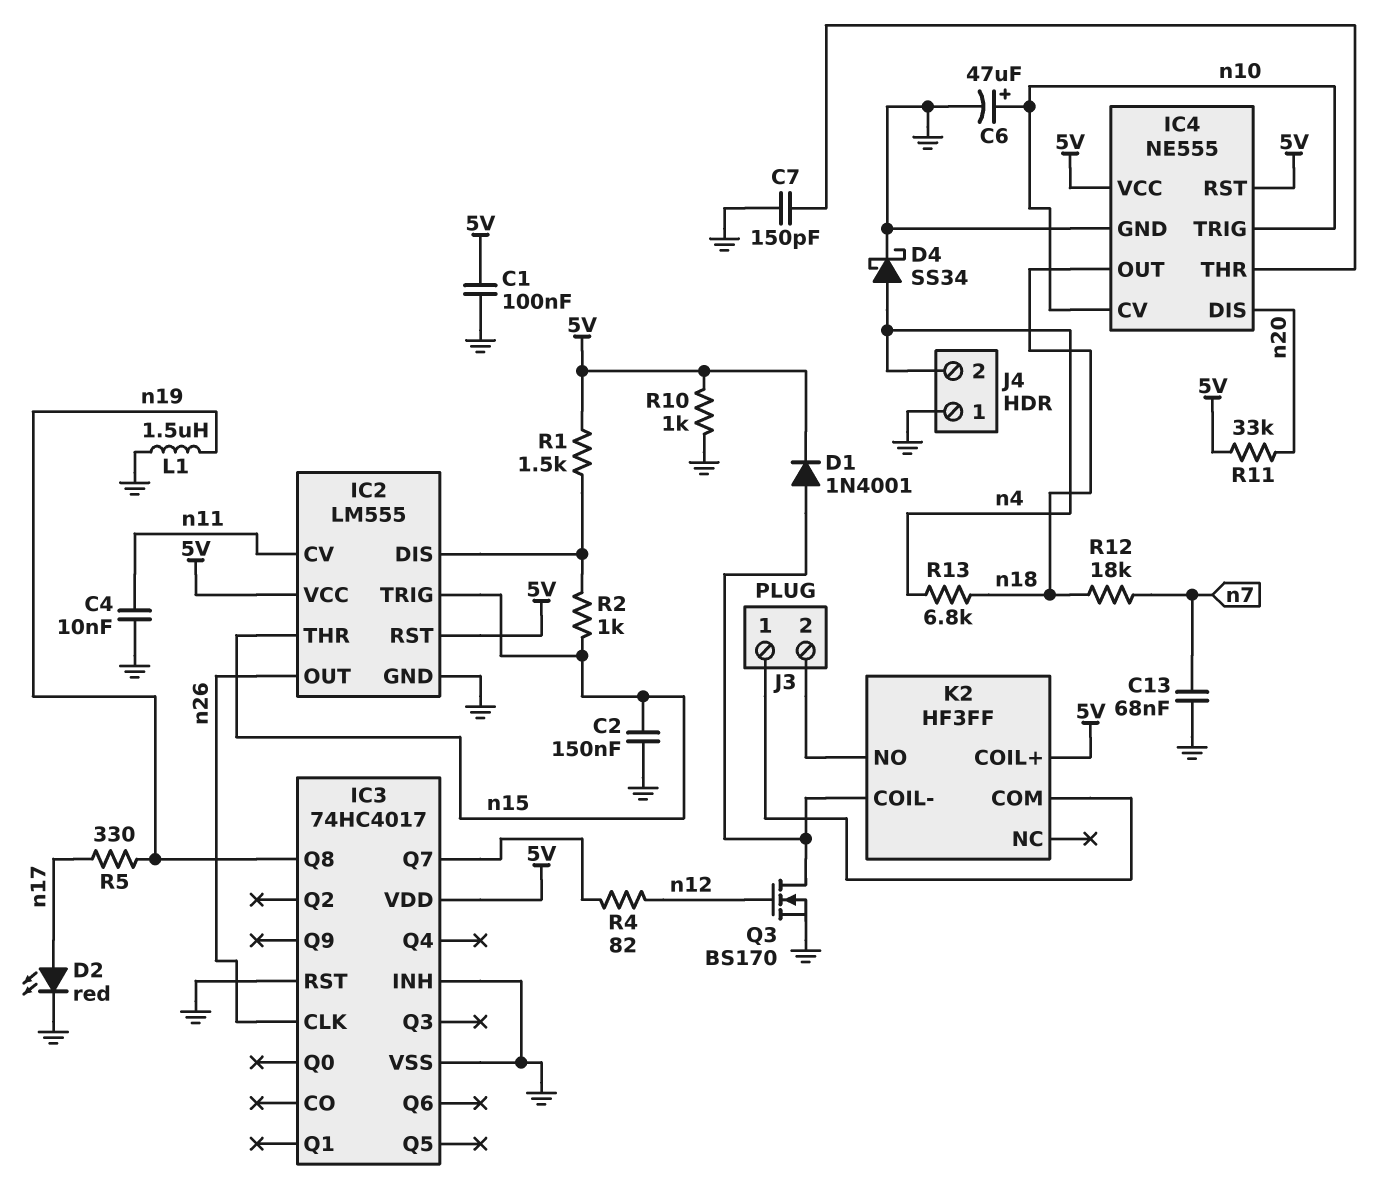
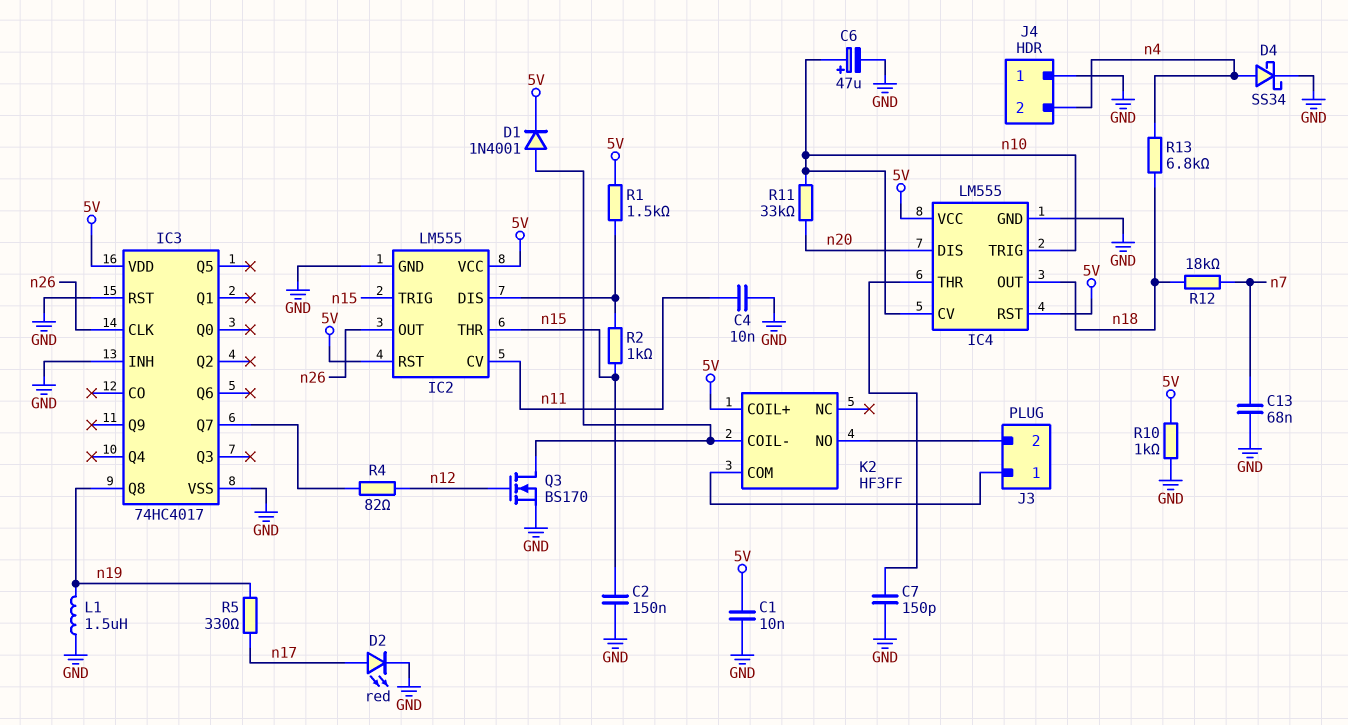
C1: 100nF (5V, GND) -> 10nF (5V, GND)
IC4: NE555 -> LM555
R11: 33k (5V, n20) -> 33k (n10, n20)

